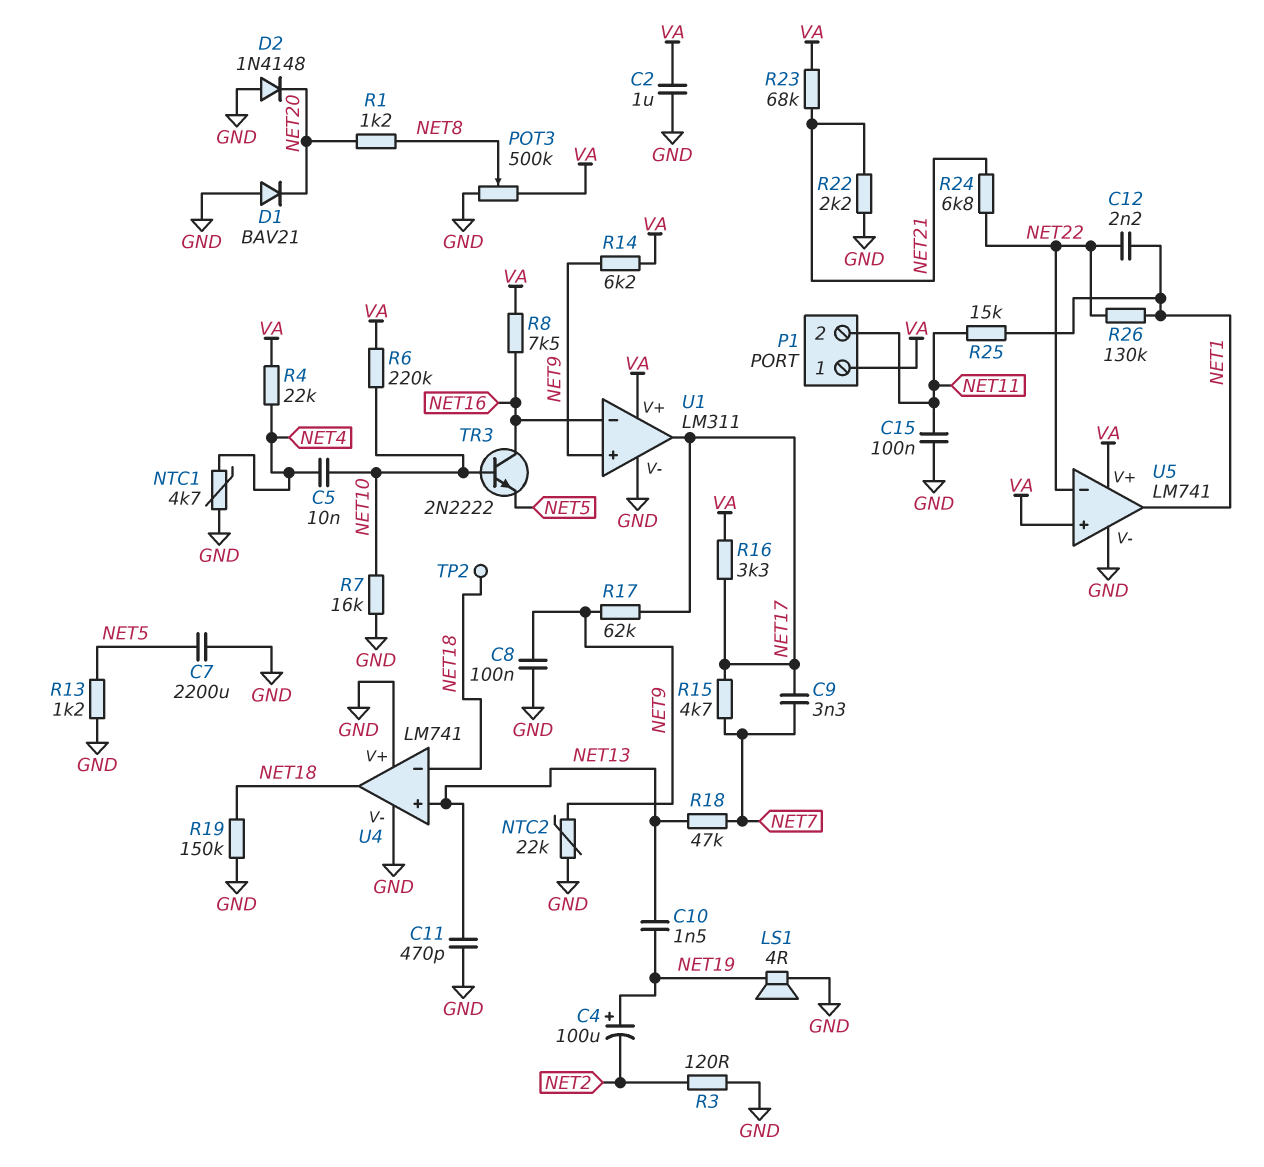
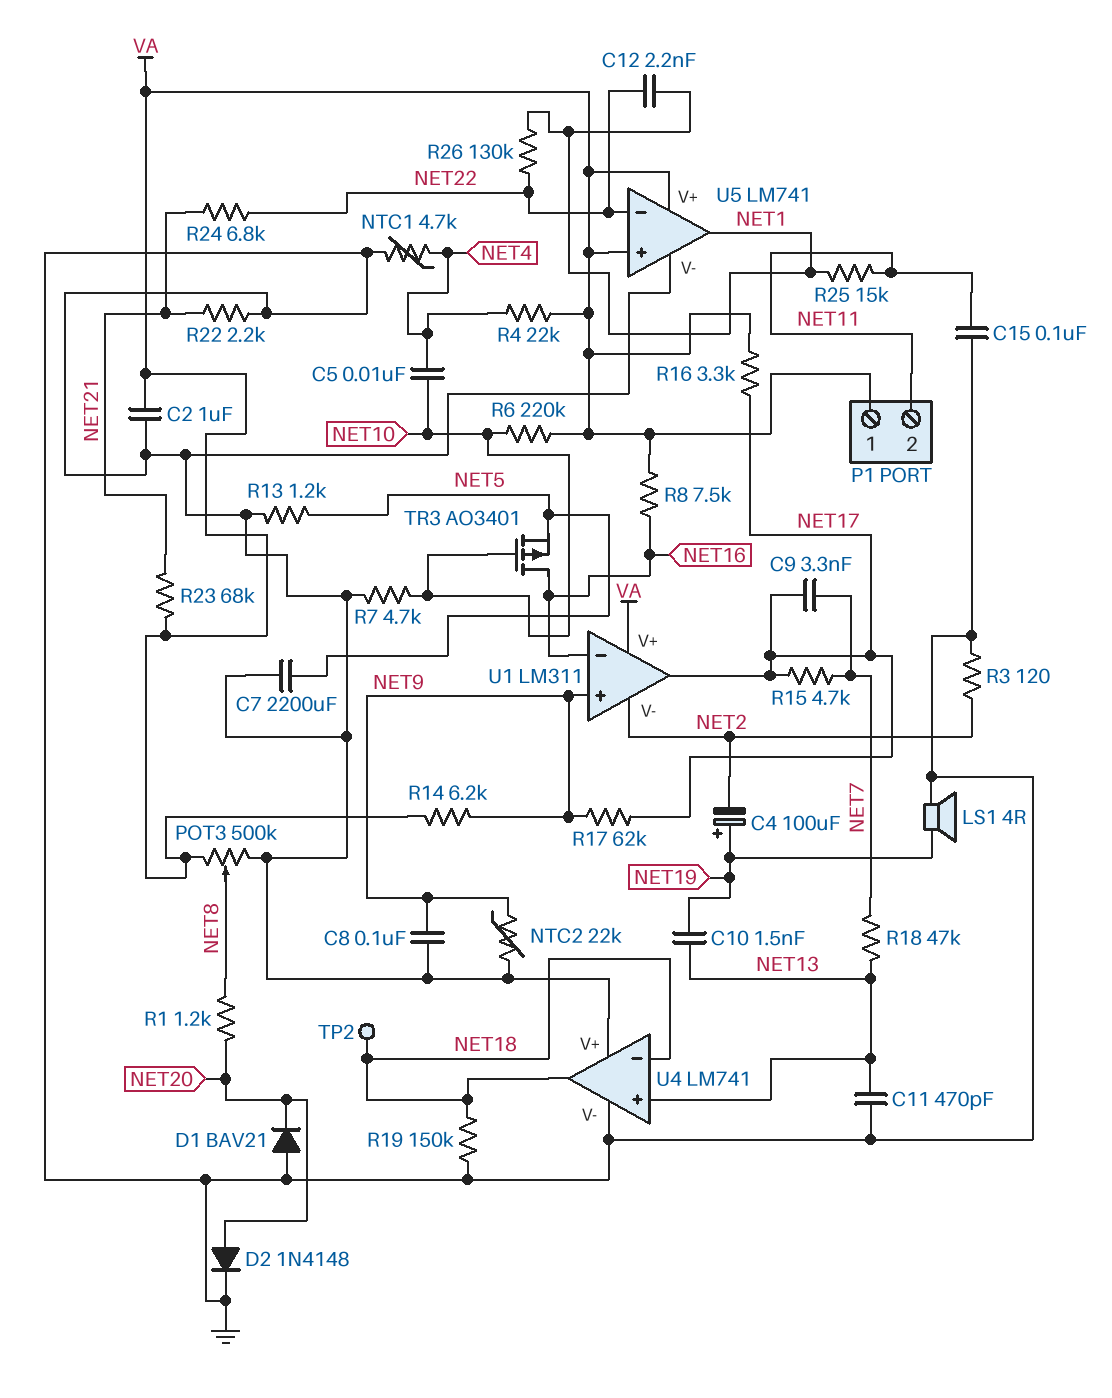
D2: diode 1N4148 (A GND, K NET20) -> diode 1N4148 (A NET20, K GND)
R7: 16k (GND, NET10) -> 4.7k (GND, NET10)
TR3: NPN 2N2222 (B NET10, C NET16, E NET5) -> PMOS AO3401 (G NET10, D NET16, S NET5)
U1 pin V-: GND -> NET2

